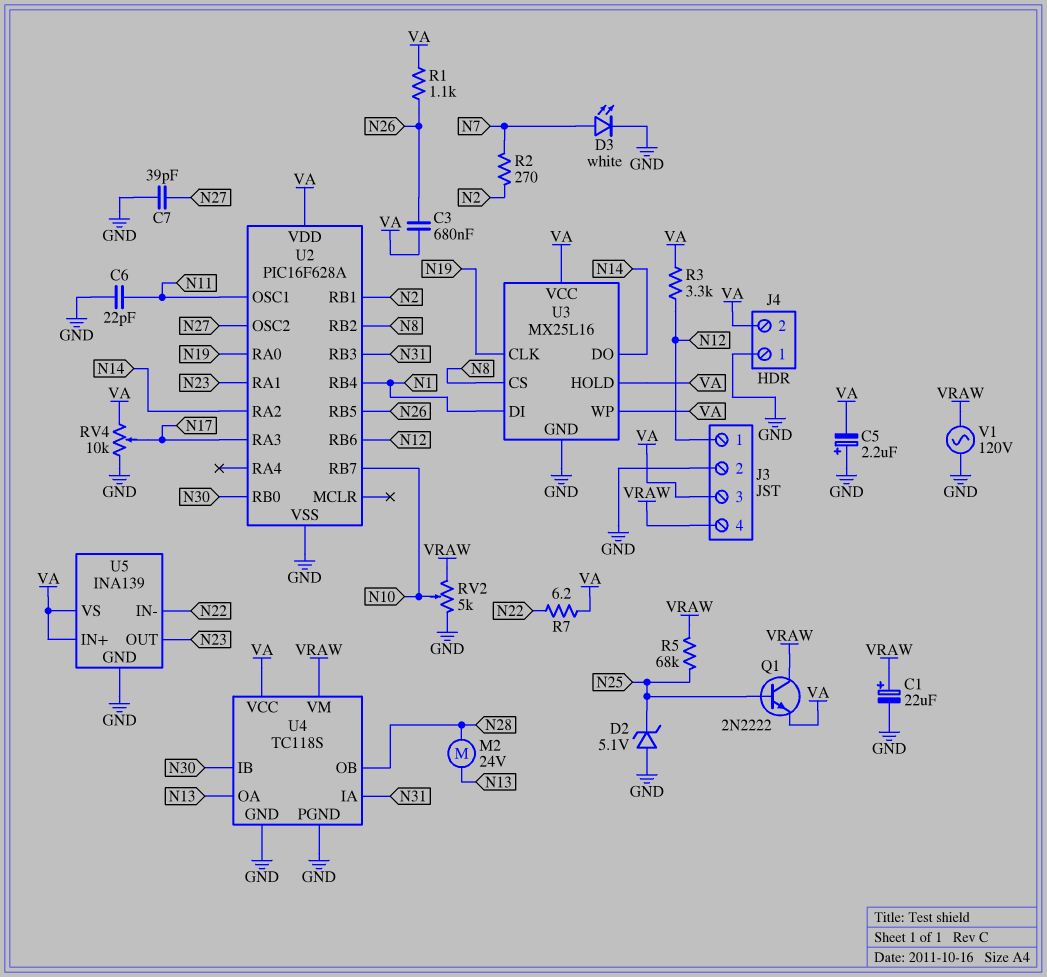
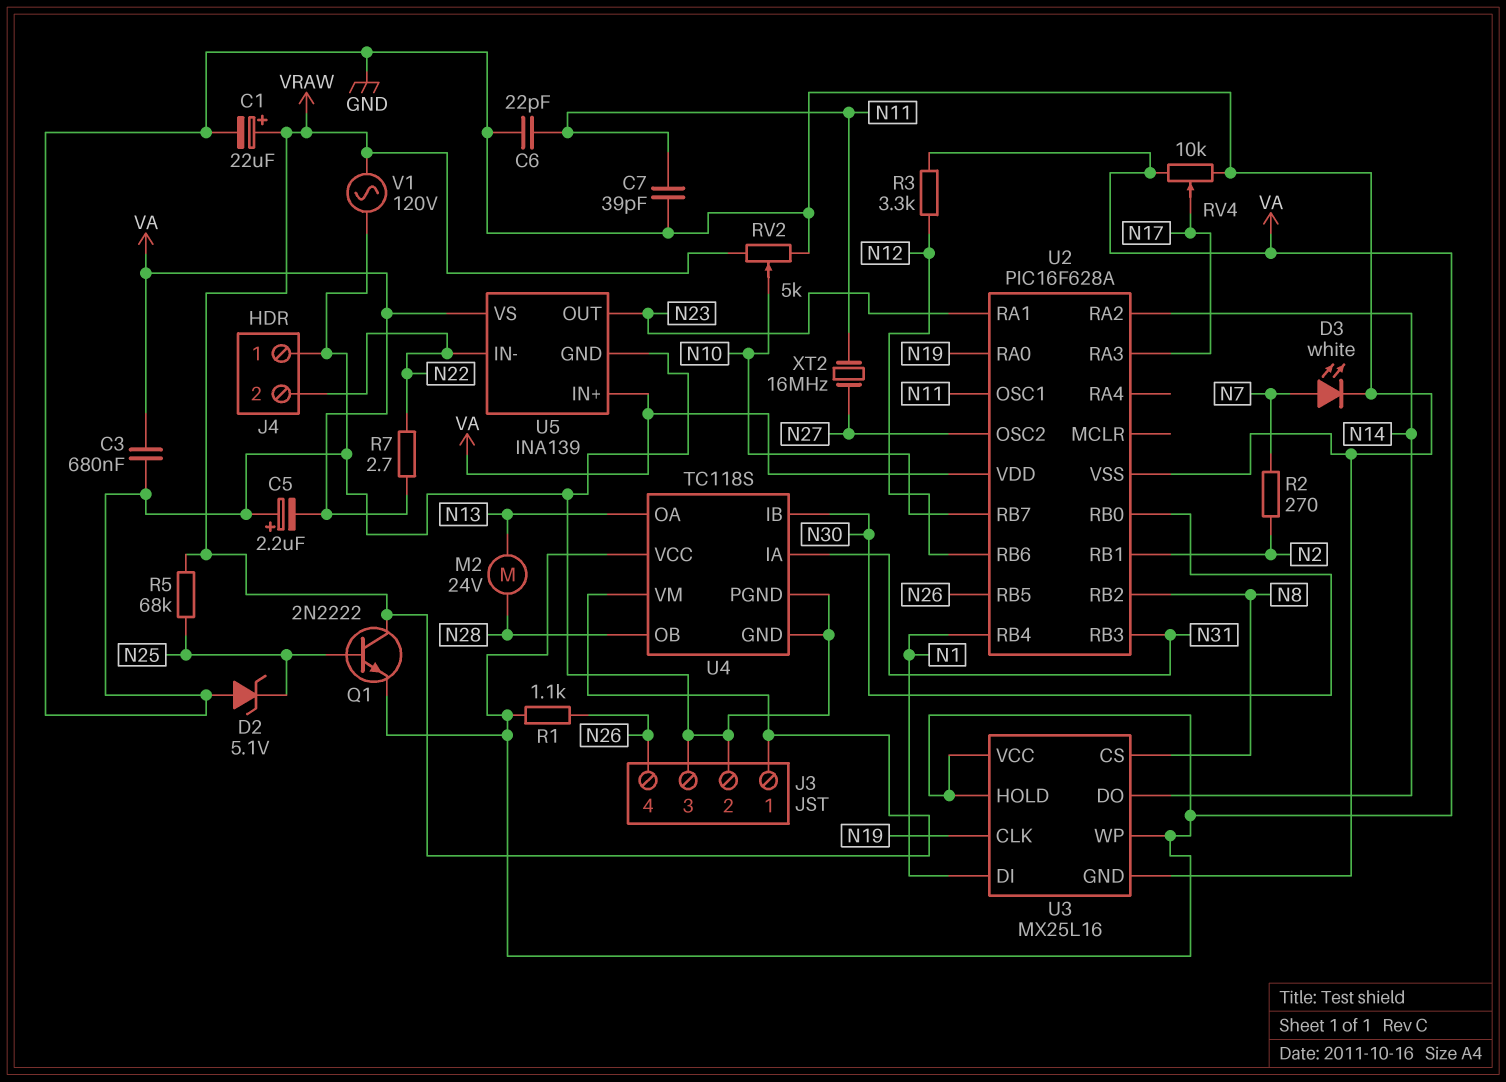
C3: 680nF (N26, VA) -> 680nF (GND, VA)
C7: 39pF (GND, N27) -> 39pF (GND, N11)
J3 pin 1: N12 -> VRAW
J3 pin 3: VA -> GND
J3 pin 4: VRAW -> N26
J4 pin 2: VA -> N22
R7: 6.2 (N22, VA) -> 2.7 (N22, VA)
XT2: none -> 16MHz (N11, N27)

